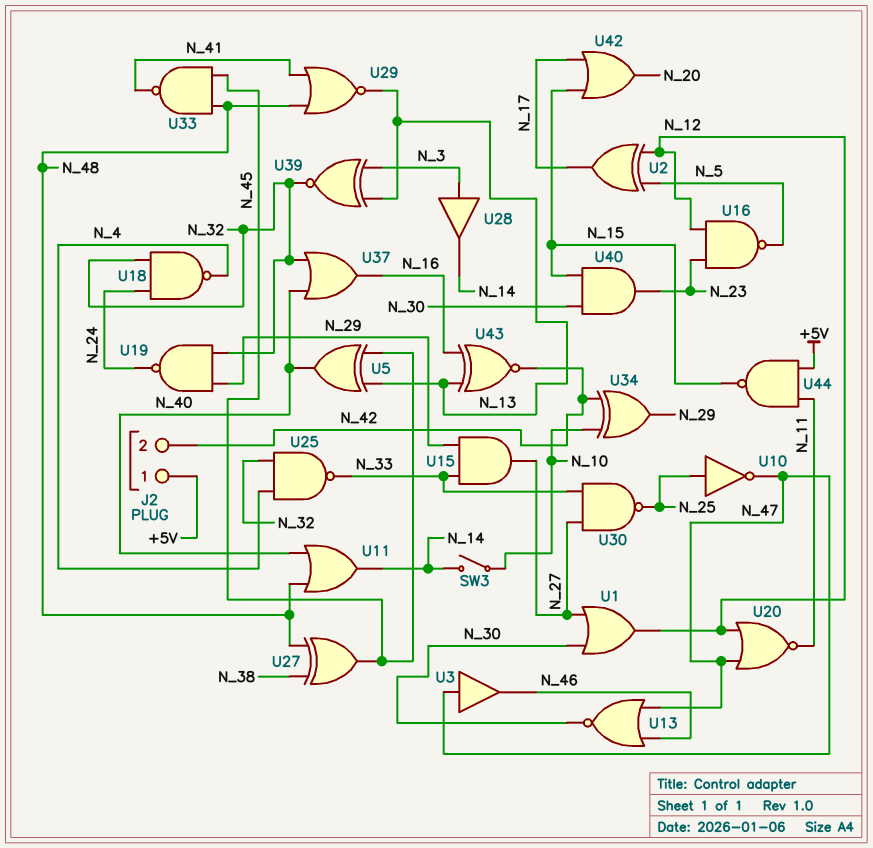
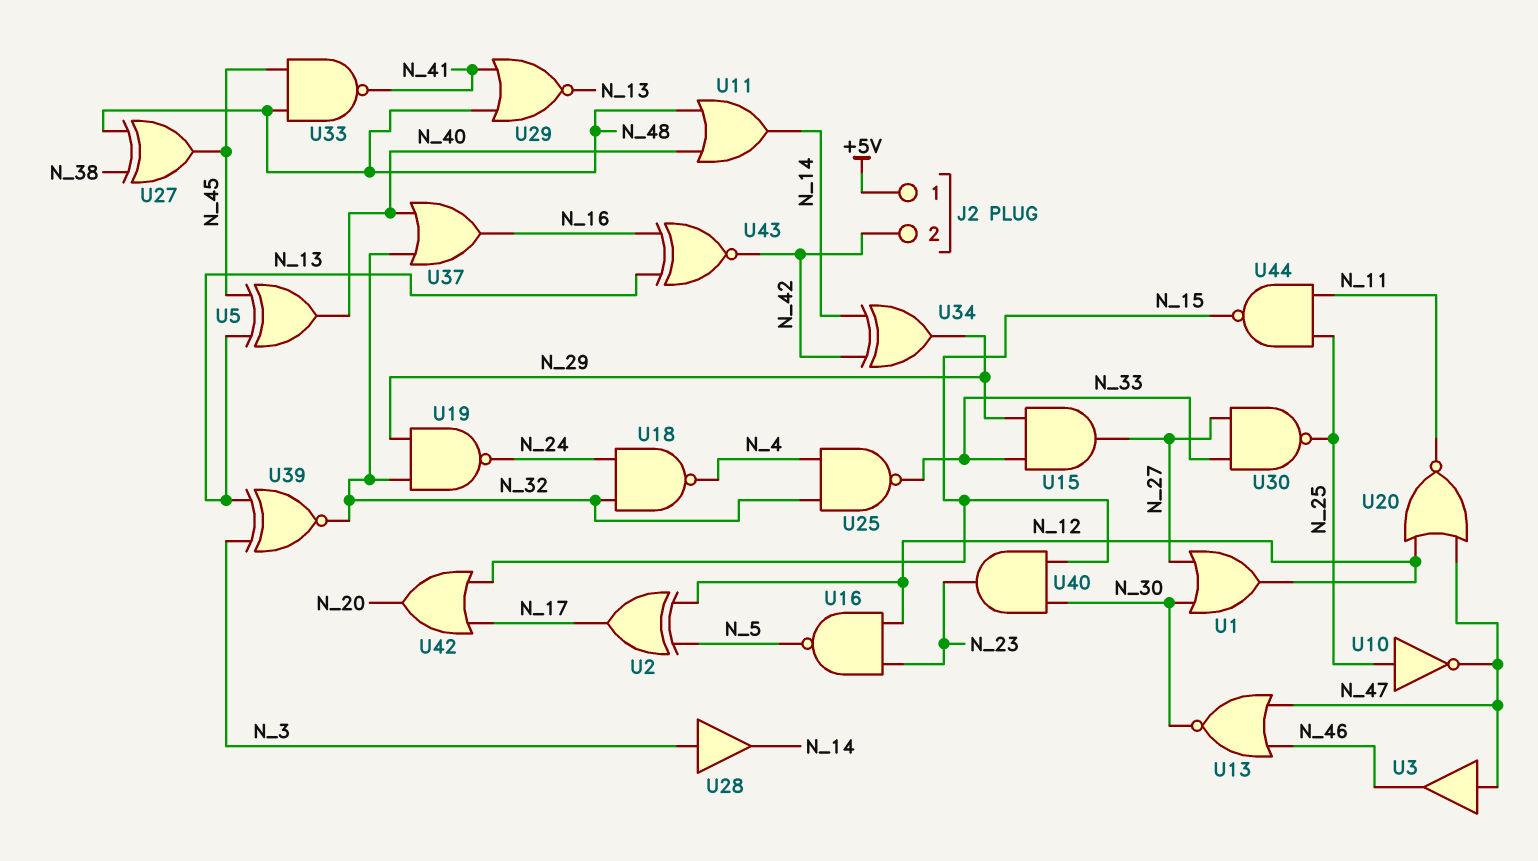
SW3: switch (N_10, N_14) -> none
U34: XOR (in N_10, in N_42, out N_29) -> XOR (in N_14, in N_42, out N_29)
U44: NAND (in +5V, in N_11, out N_15) -> NAND (in N_11, in N_25, out N_15)

